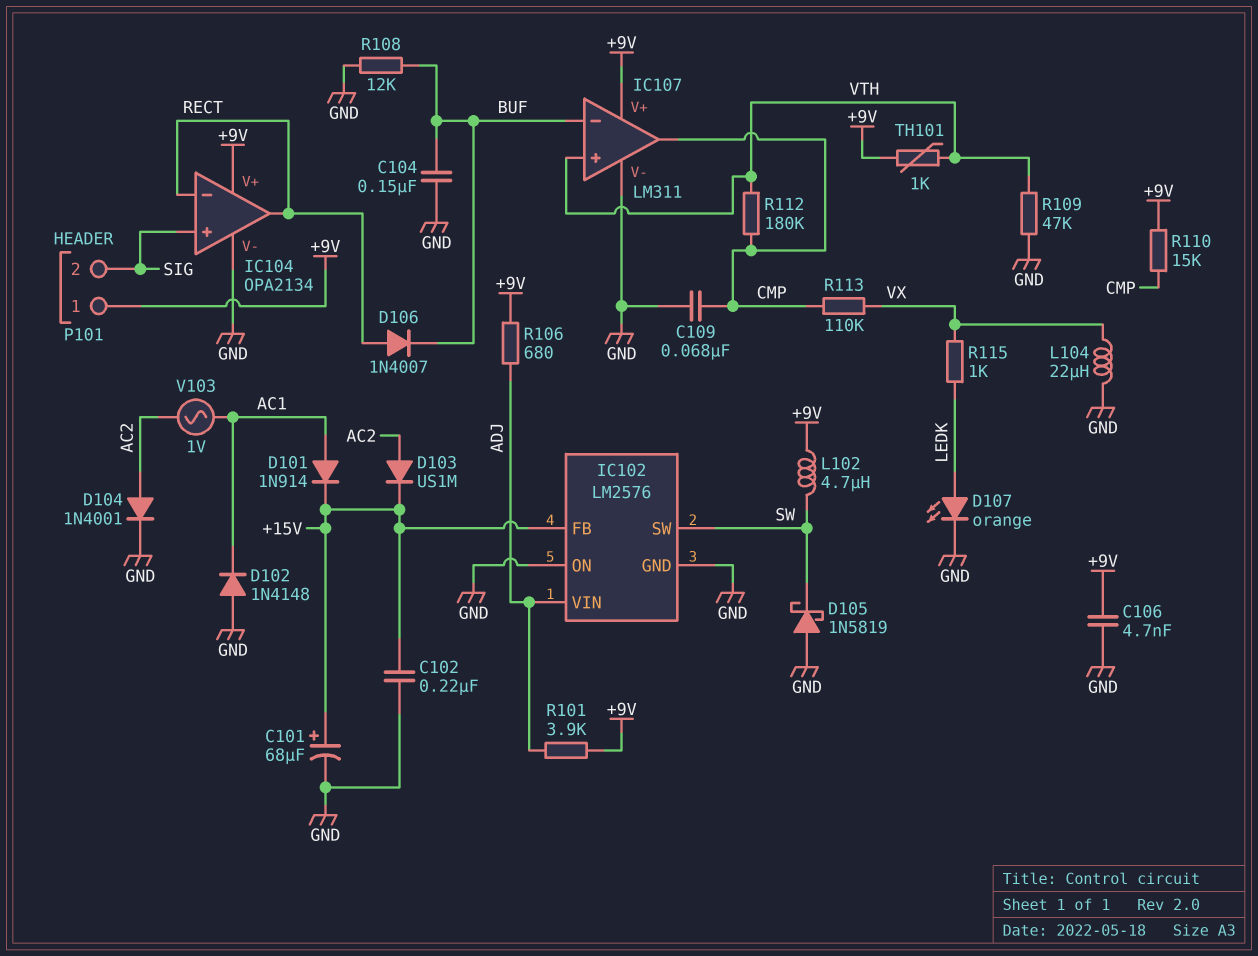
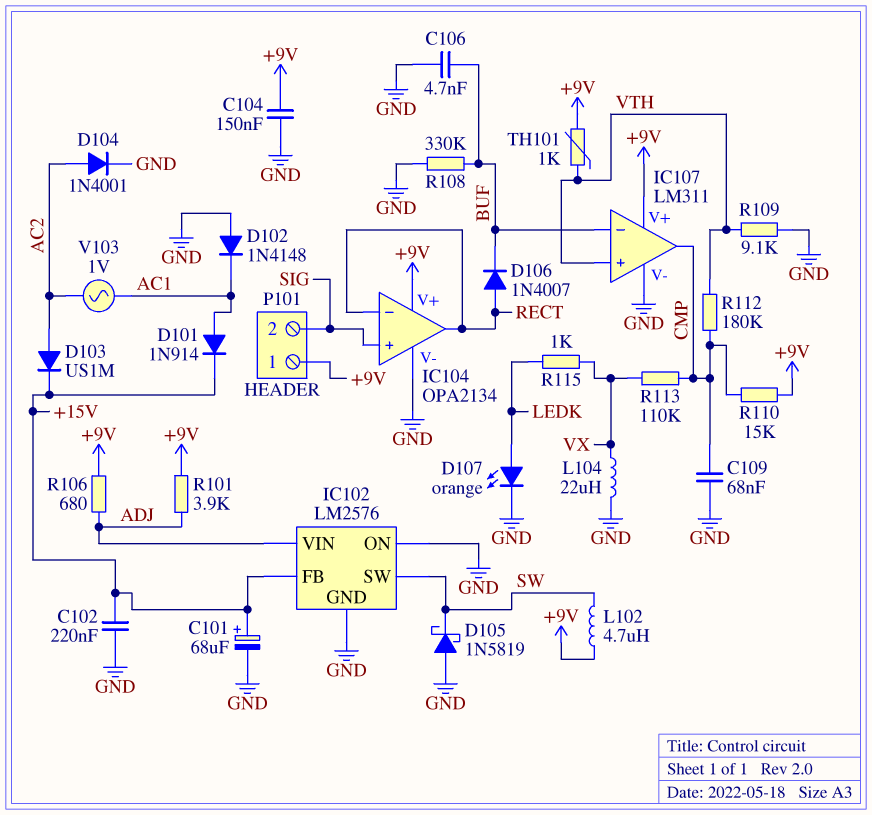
C104: 150nF (BUF, GND) -> 150nF (+9V, GND)
C106: 4.7nF (+9V, GND) -> 4.7nF (BUF, GND)
R108: 12k (BUF, GND) -> 330k (BUF, GND)
R109: 47k (GND, VTH) -> 9.1k (GND, VTH)

